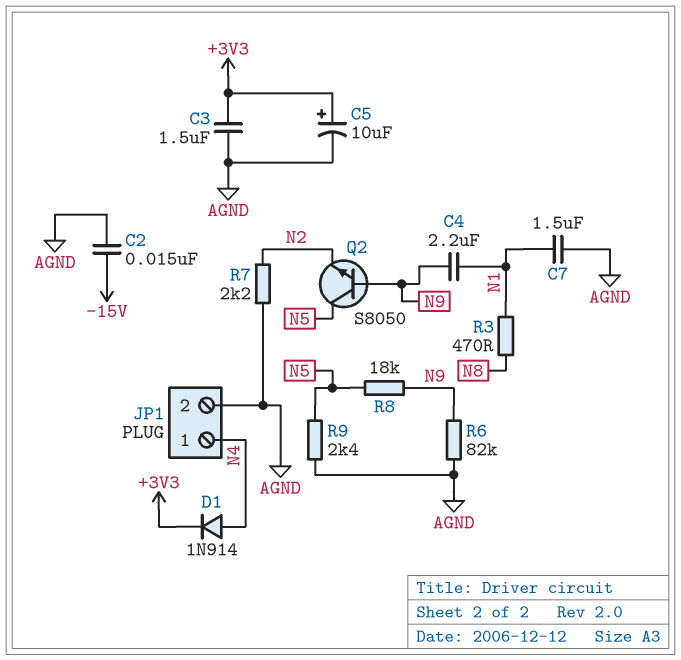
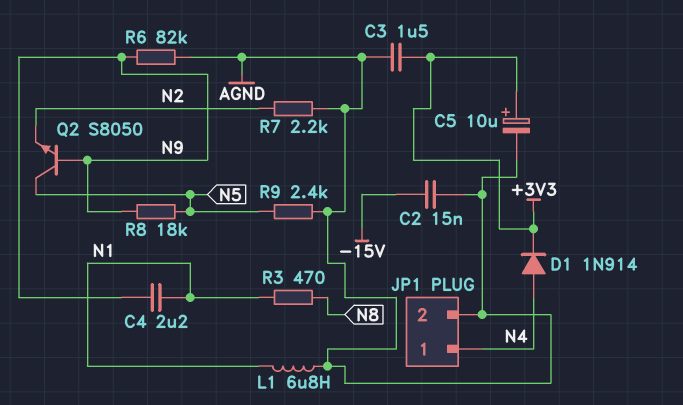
C7: 1.5uF (AGND, N1) -> none
L1: none -> 6.8uH (AGND, N1)

